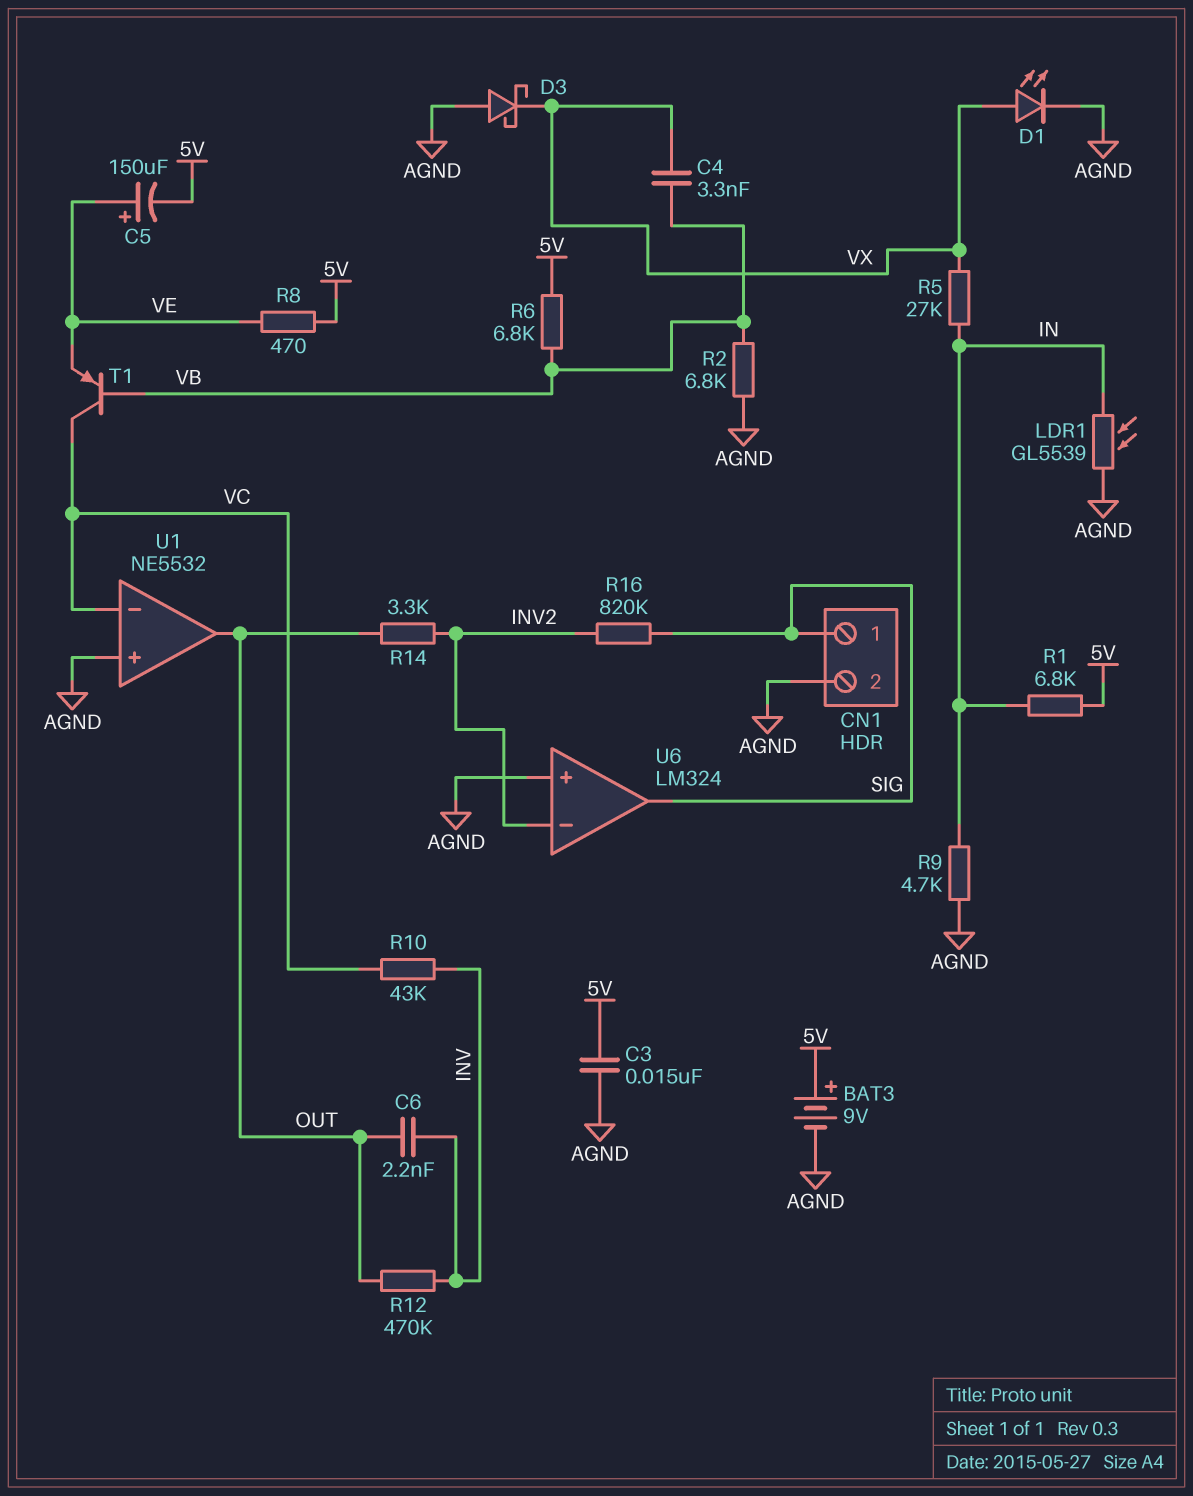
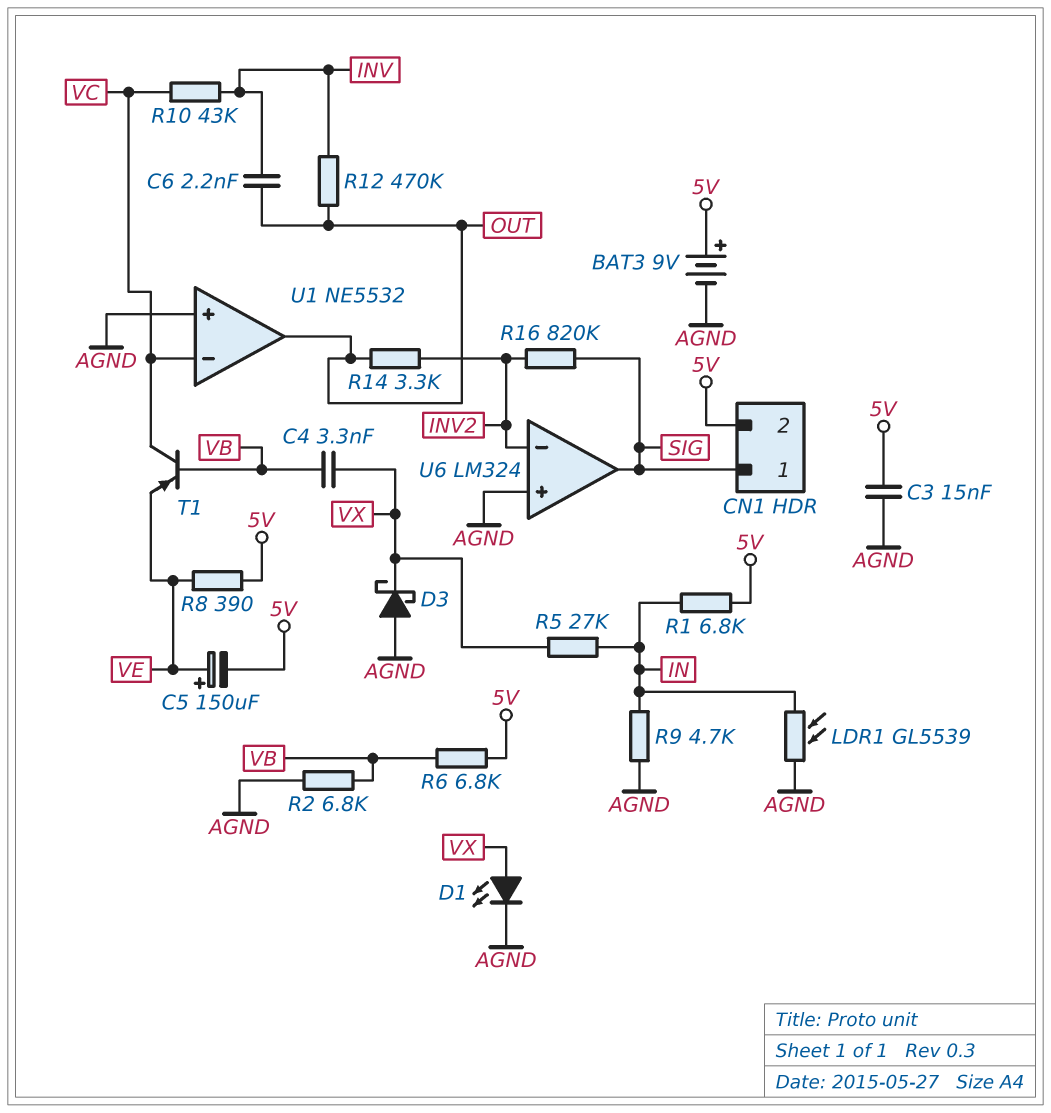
CN1 pin 2: AGND -> 5V
R8: 470 (5V, VE) -> 390 (5V, VE)

